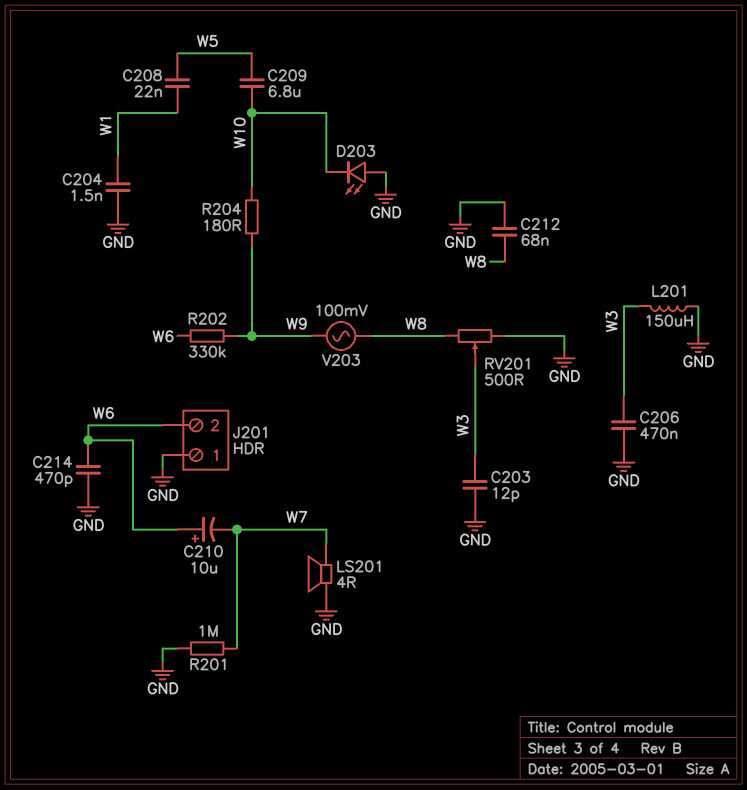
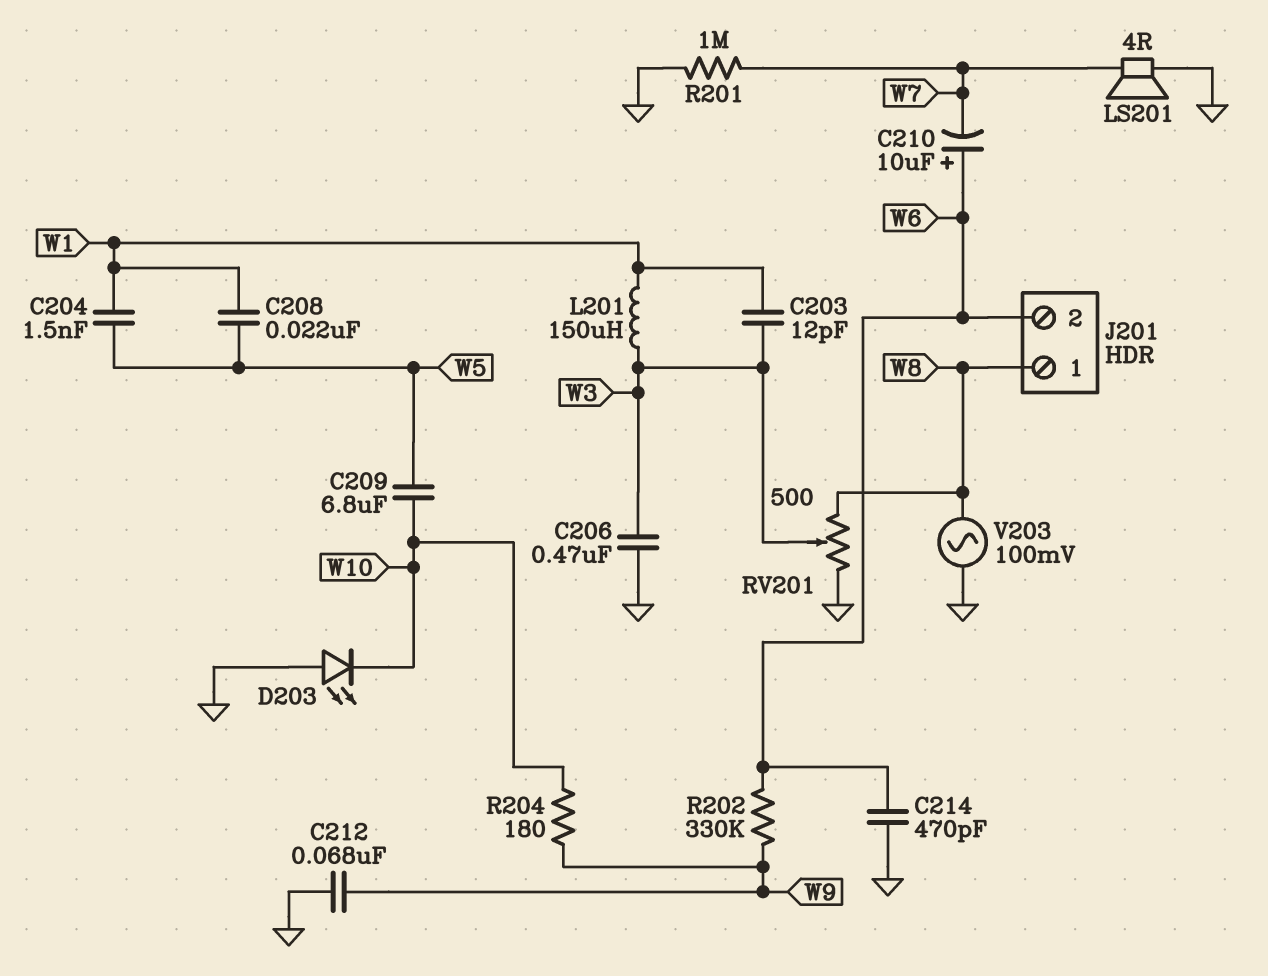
C203: 12pF (GND, W3) -> 12pF (W1, W3)
C204: 1.5nF (GND, W1) -> 1.5nF (W1, W5)
C212: 68nF (GND, W8) -> 68nF (GND, W9)
J201 pin 1: GND -> W8
L201: 150uH (GND, W3) -> 150uH (W1, W3)
V203: AC 100mV (W8, W9) -> AC 100mV (GND, W8)

